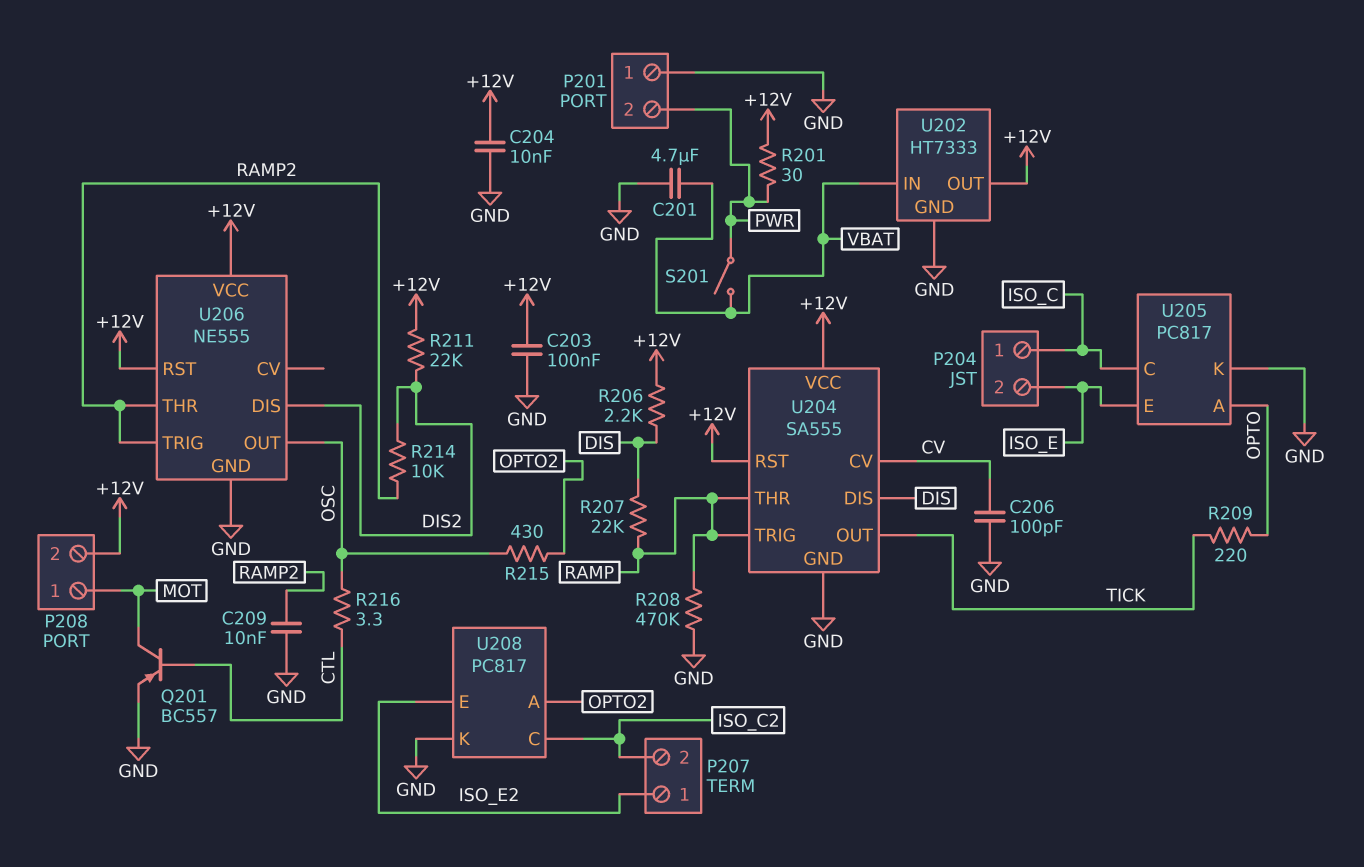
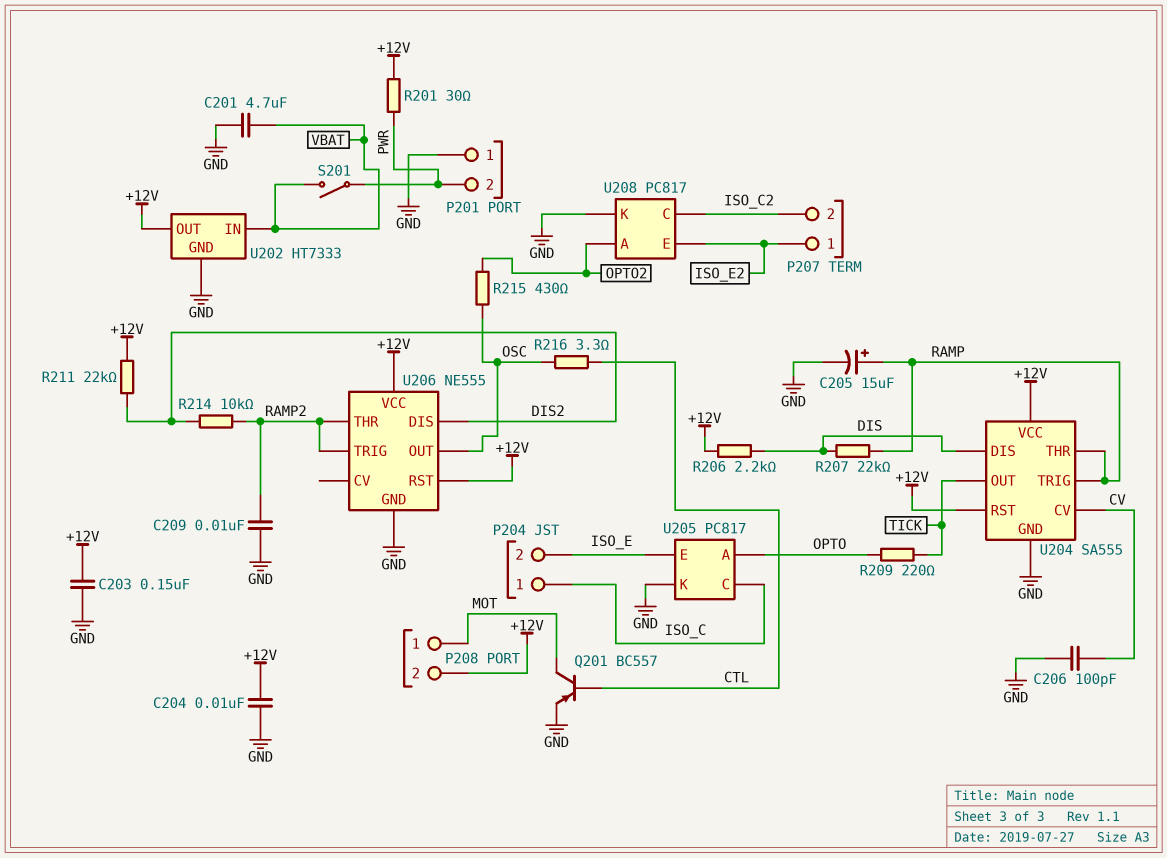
C203: 100nF (+12V, GND) -> 150nF (+12V, GND)
C205: none -> 15uF (plus RAMP, minus GND)
R208: 470k (GND, RAMP) -> none

